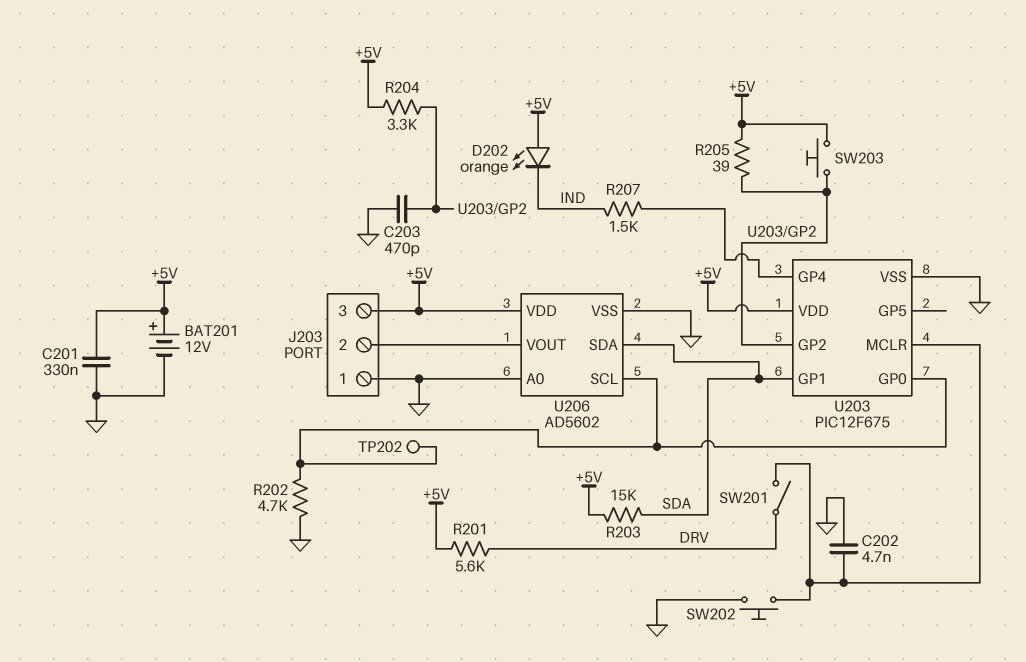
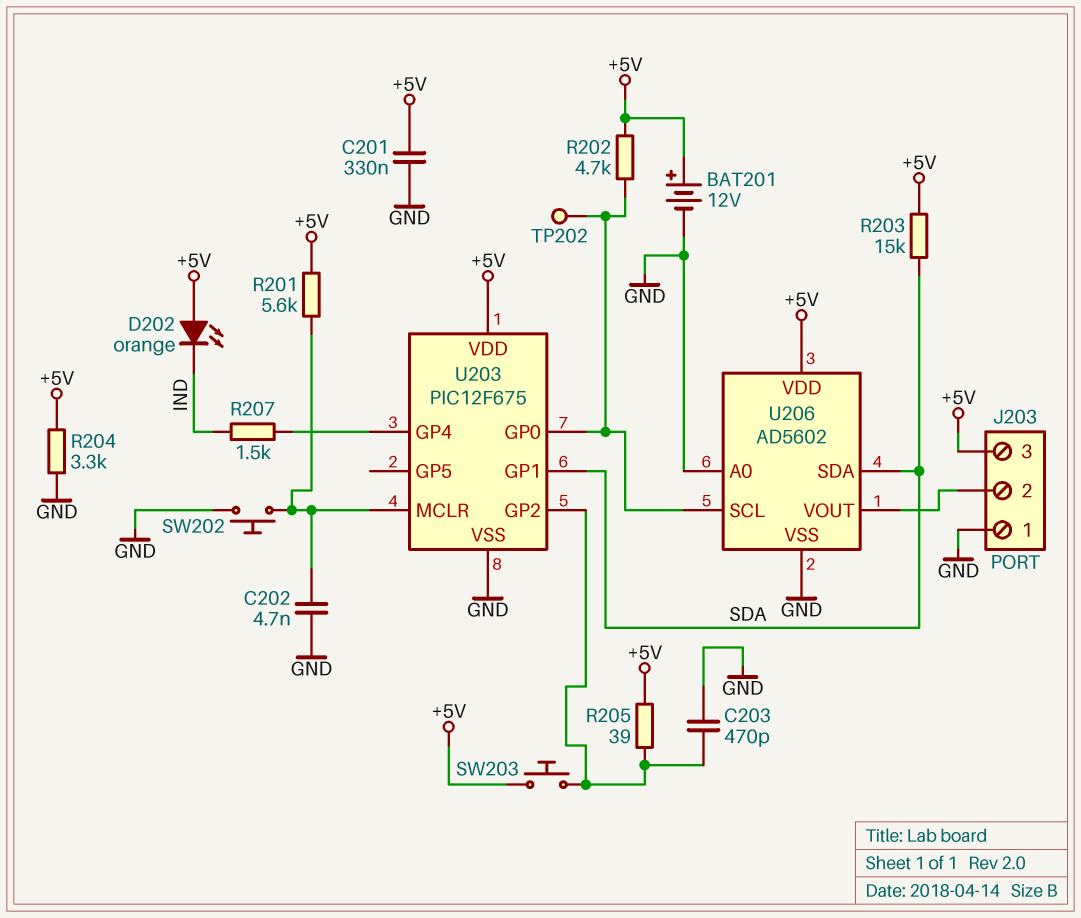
R201: 5.6k (+5V, DRV) -> 5.6k (+5V, U203/MCLR)
R202: 4.7k (GND, U203/GP0) -> 4.7k (+5V, U203/GP0)
R204: 3.3k (+5V, U203/GP2) -> 3.3k (+5V, GND)
SW201: switch (DRV, U203/MCLR) -> none

